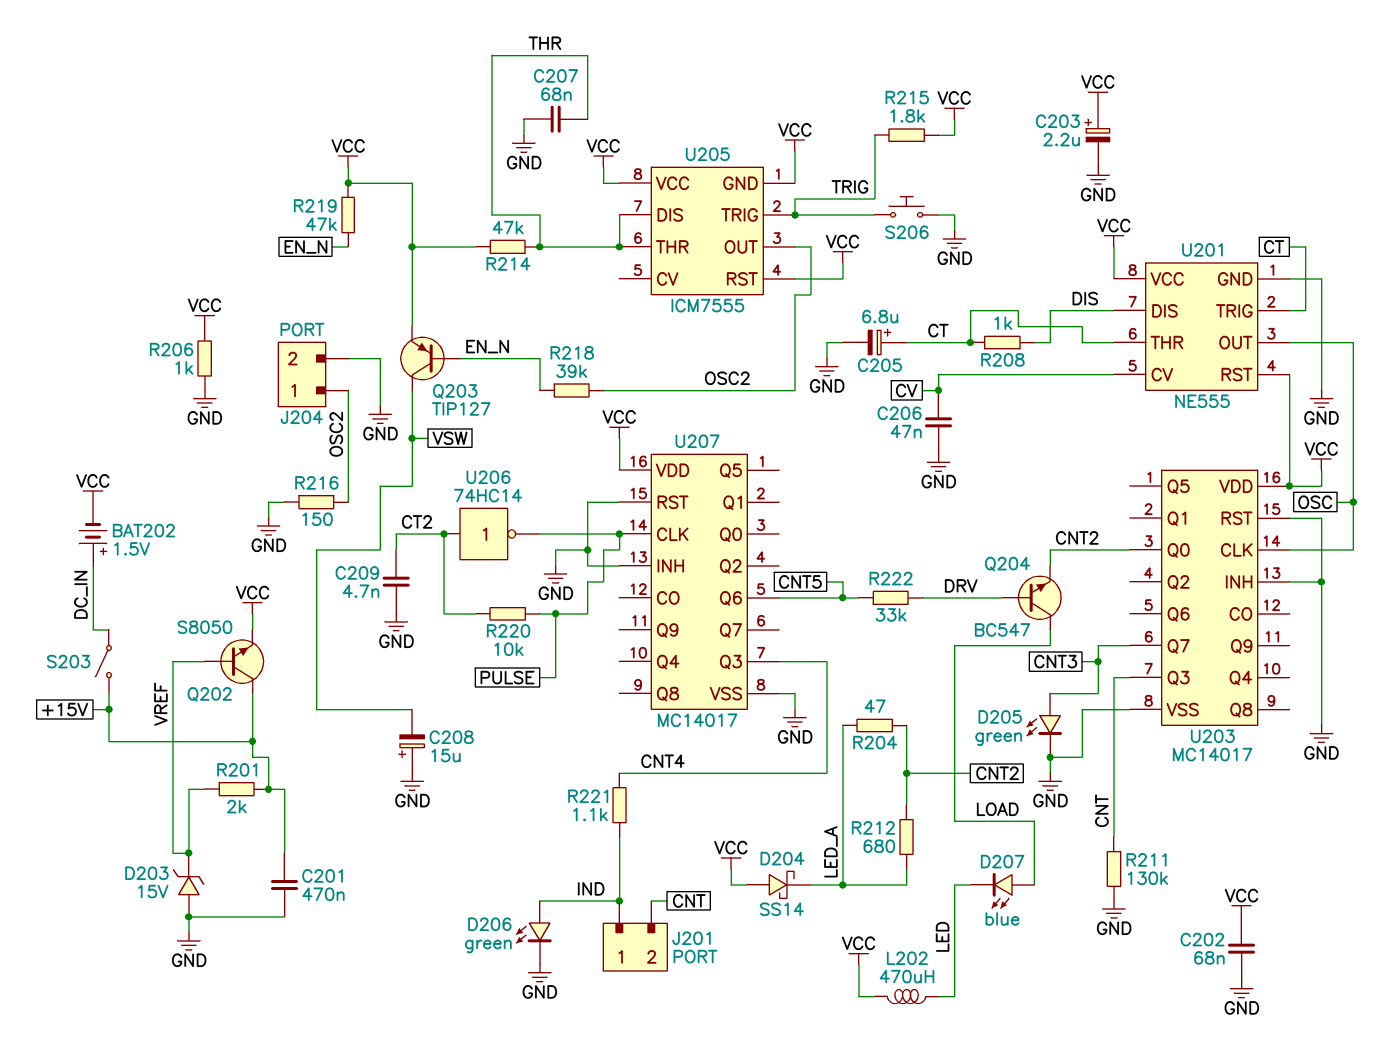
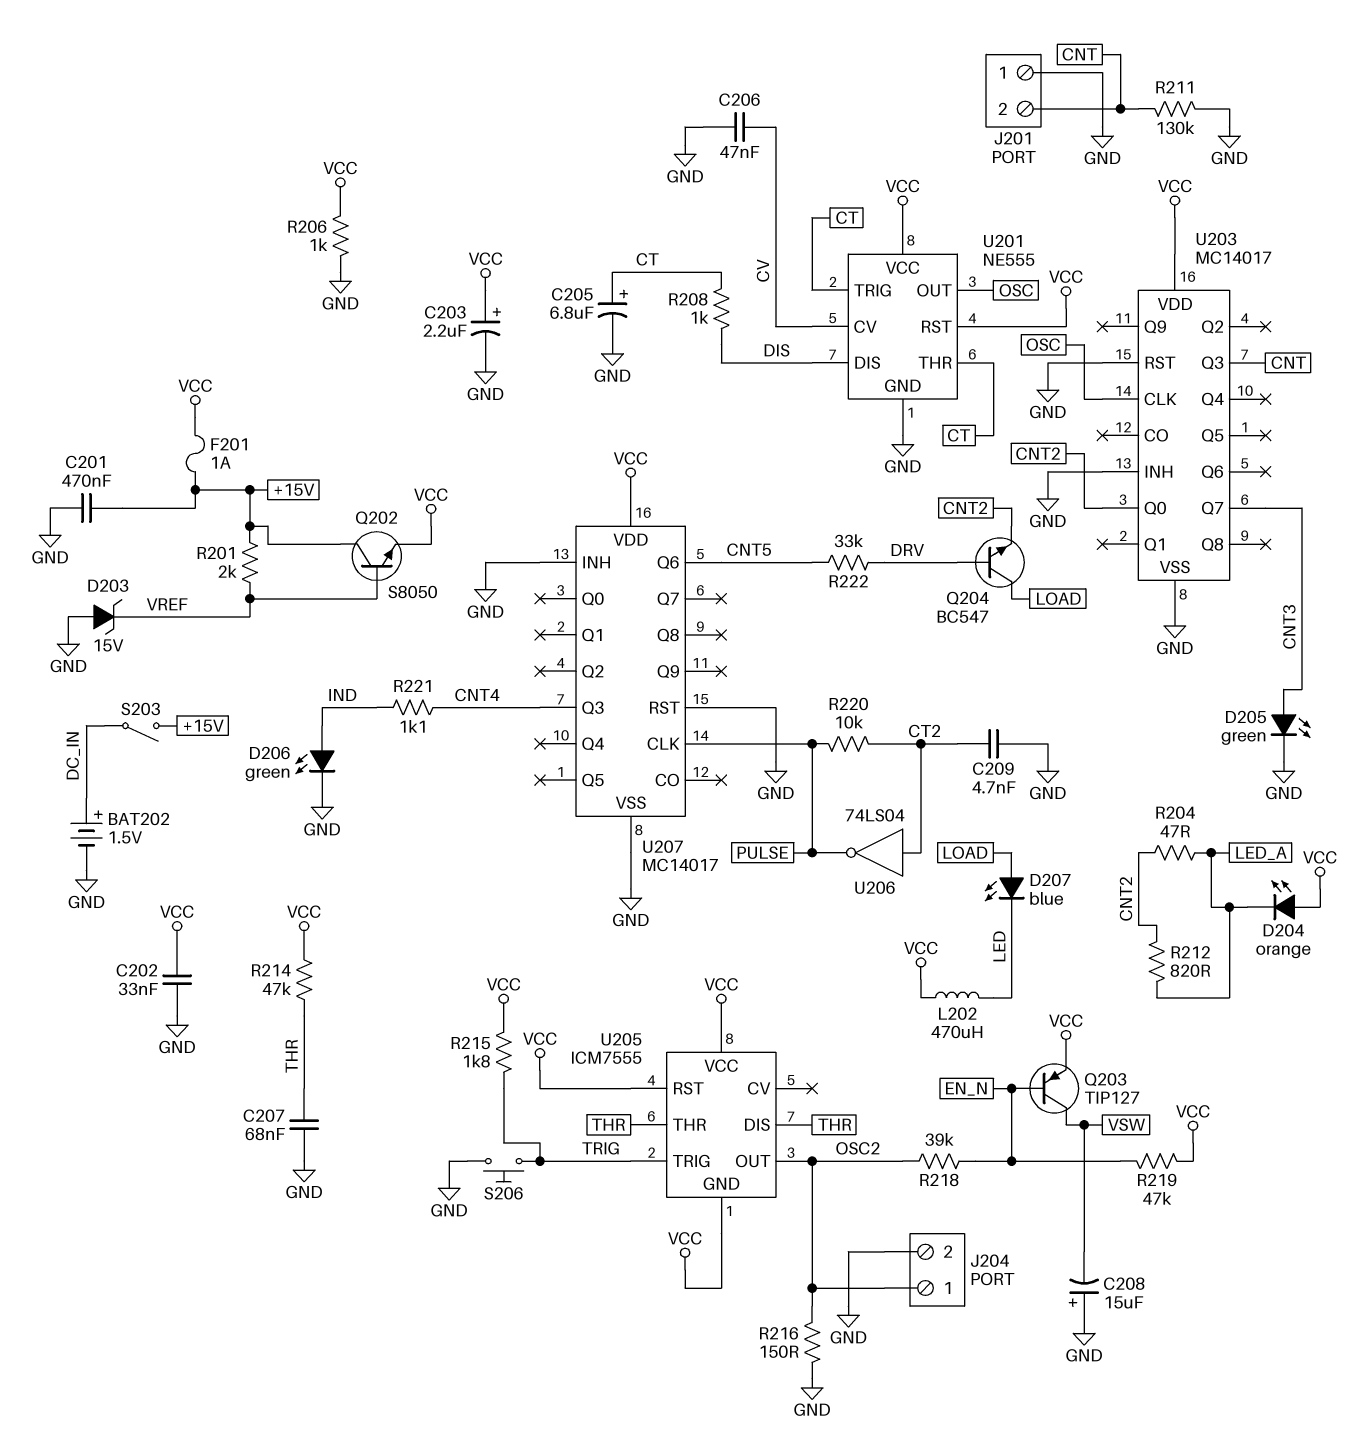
BAT202: 1.5V (plus DC_IN, minus VCC) -> 1.5V (plus DC_IN, minus GND)
C202: 68nF (GND, VCC) -> 33nF (GND, VCC)
D204: schottky SS14 (A VCC, K LED_A) -> LED orange (A VCC, K LED_A)
F201: none -> 1A (+15V, VCC)
J201 pin 1: IND -> GND
R212: 680 (CNT2, LED_A) -> 820 (CNT2, LED_A)
U206: NOT 74HC14 (in CT2, out PULSE) -> NOT 74LS04 (in CT2, out PULSE)

